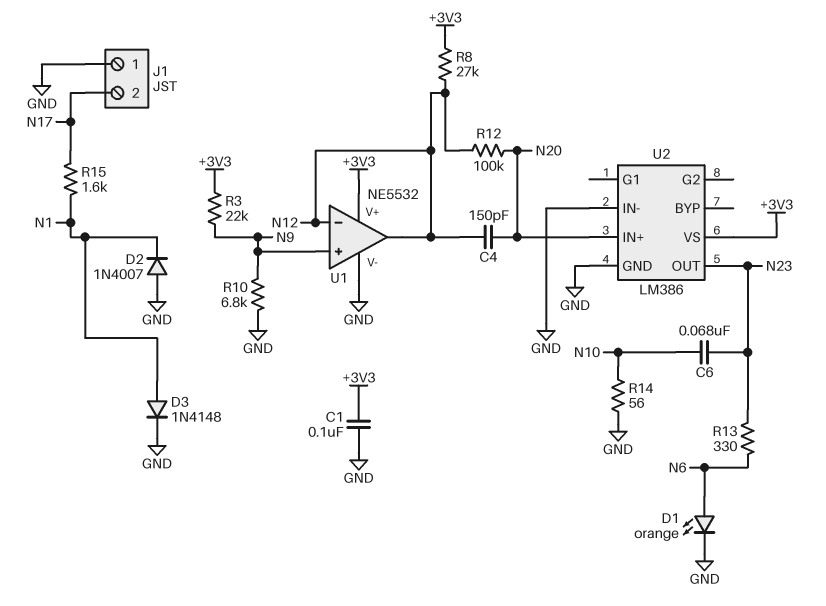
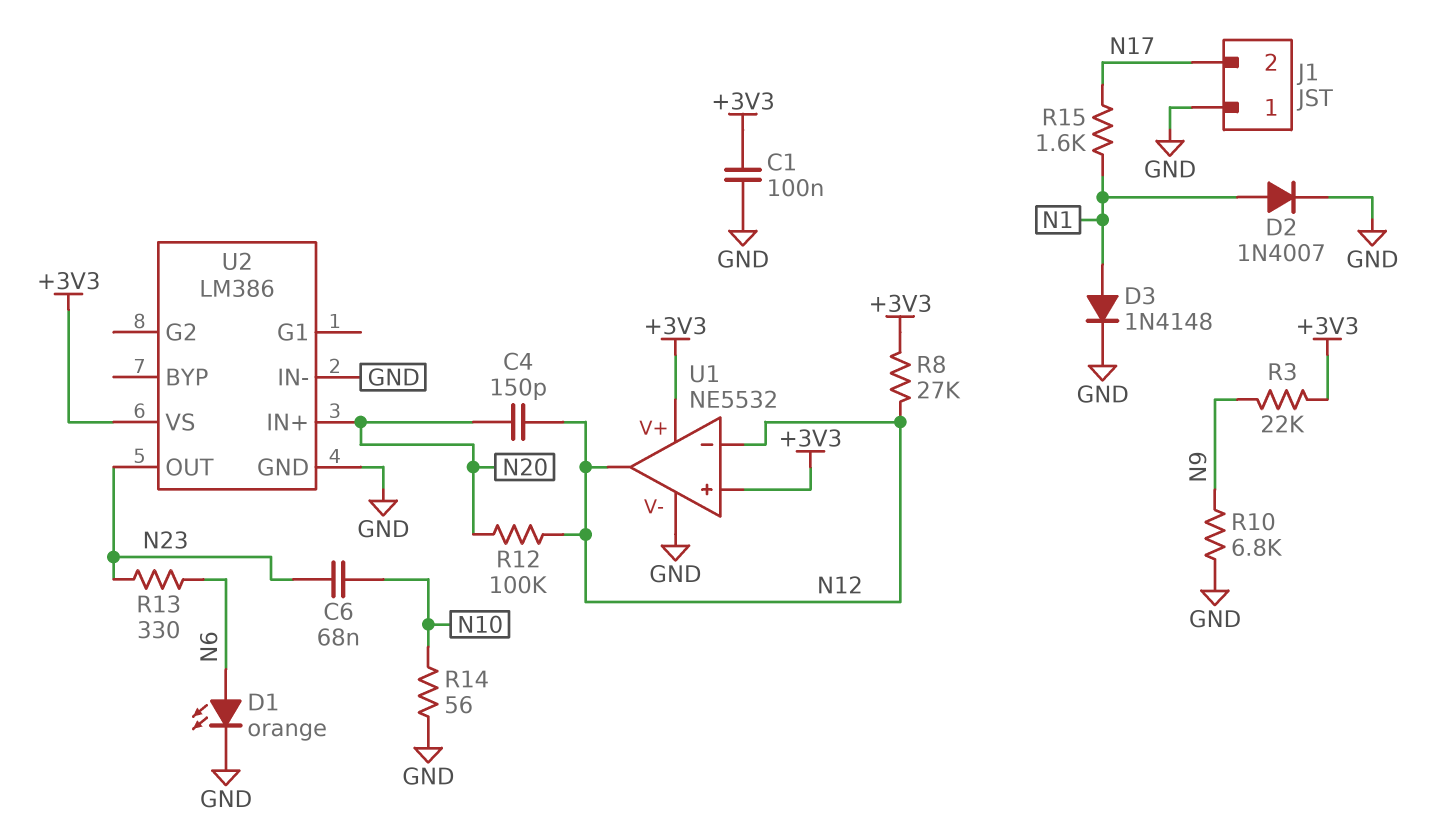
D2: diode 1N4007 (A GND, K N1) -> diode 1N4007 (A N1, K GND)
U1 pin in+: N9 -> +3V3

